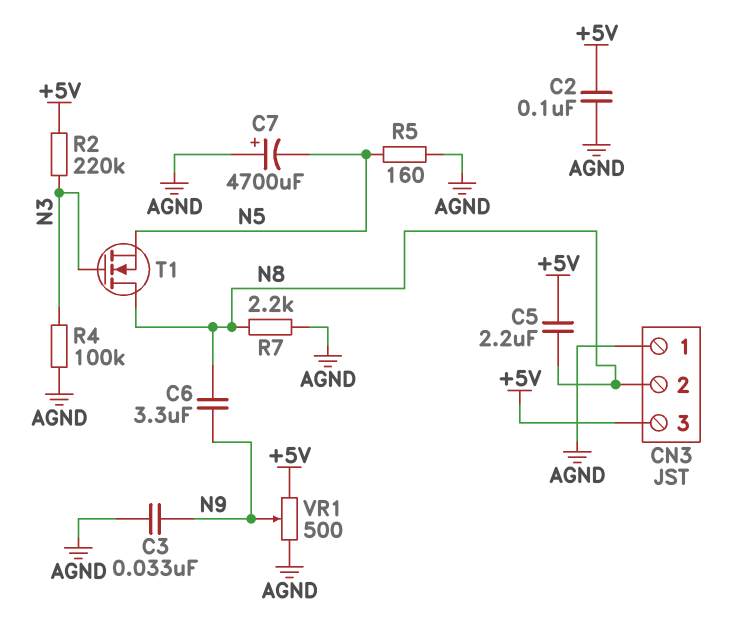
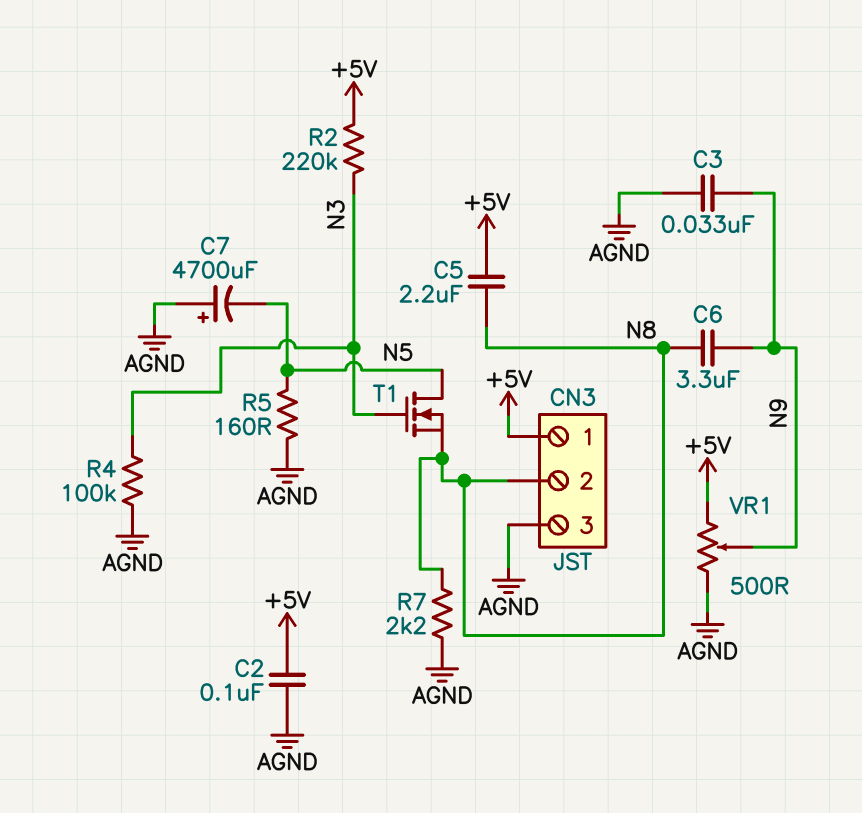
CN3 pin 1: AGND -> +5V
CN3 pin 3: +5V -> AGND
T1: NMOS (G N3, D N8, S N5) -> NMOS (G N3, D N5, S N8)

